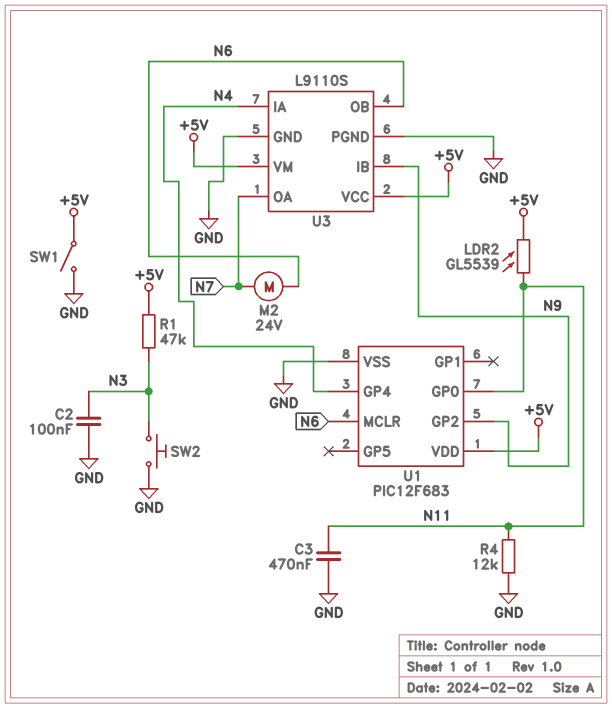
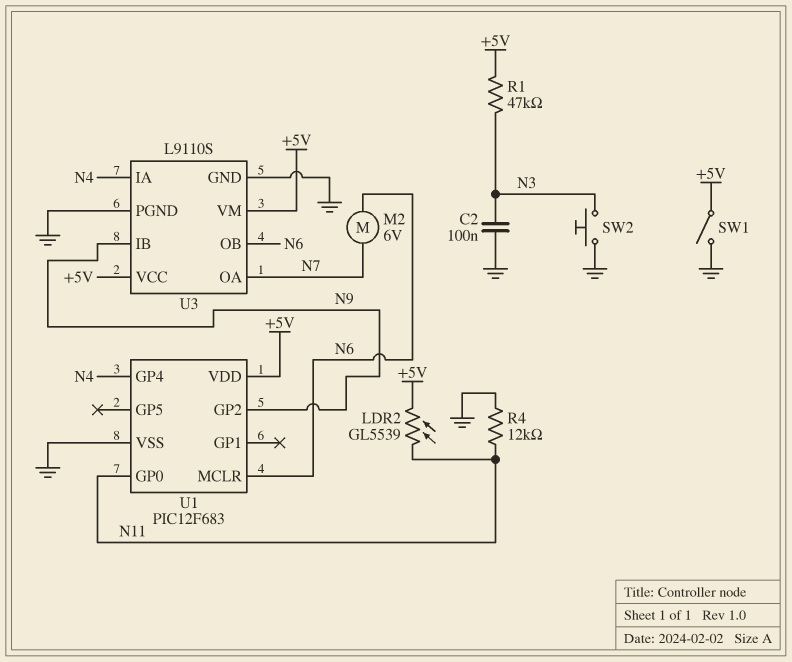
C3: 470nF (GND, N11) -> none
M2: motor 24V (N6, N7) -> motor 6V (N6, N7)

